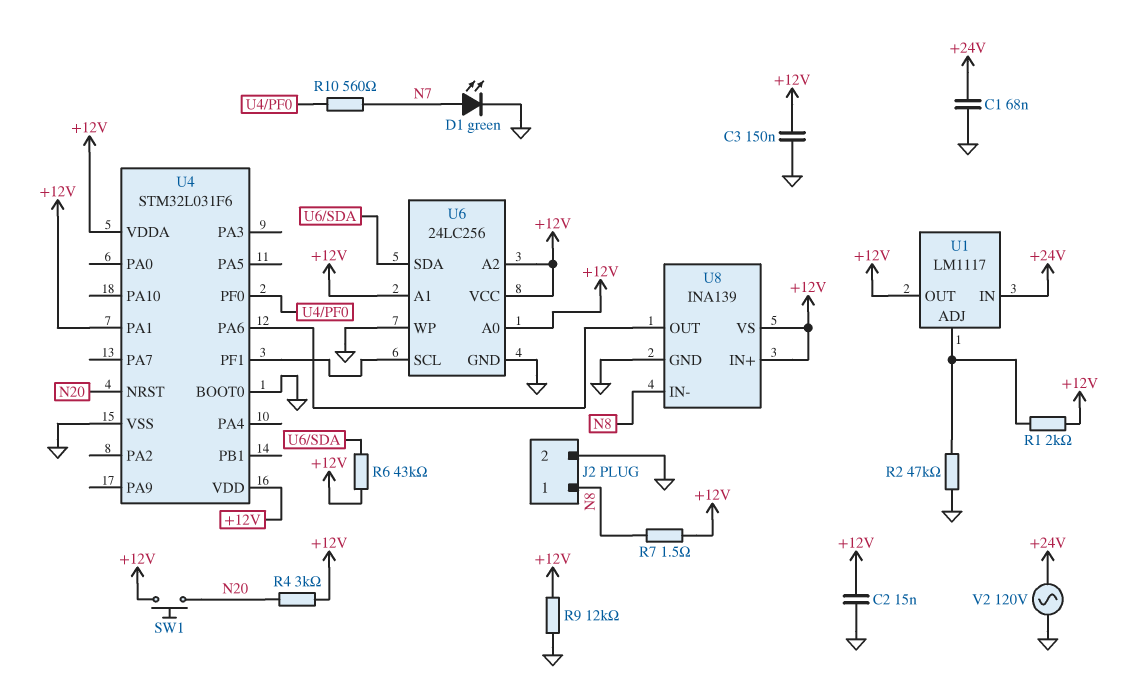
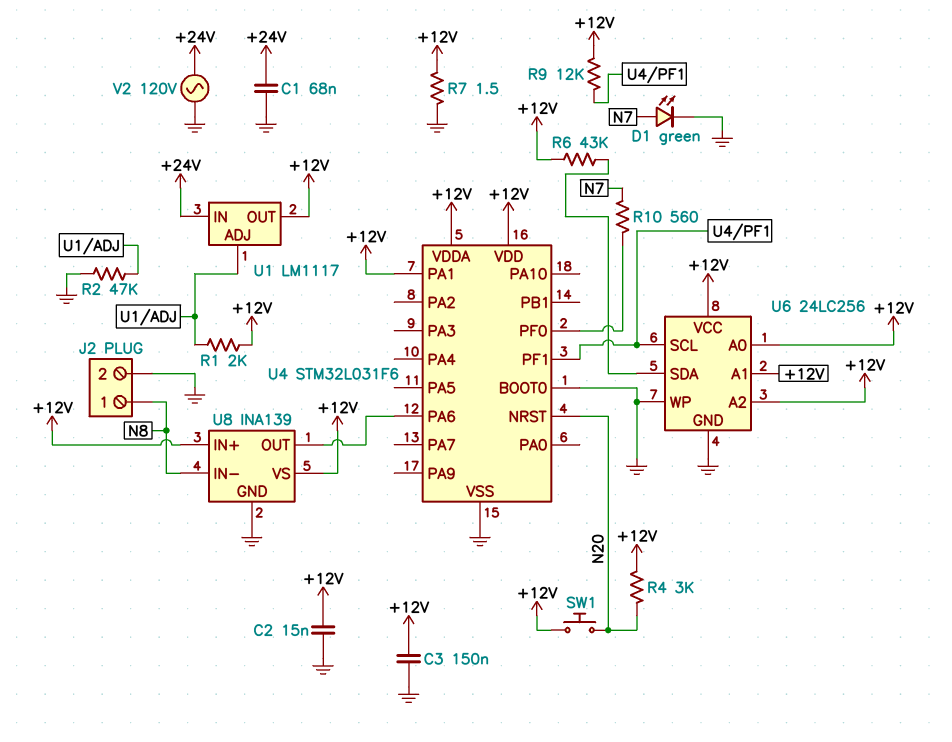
R7: 1.5 (+12V, N8) -> 1.5 (+12V, GND)
R9: 12k (+12V, GND) -> 12k (+12V, U4/PF1)

